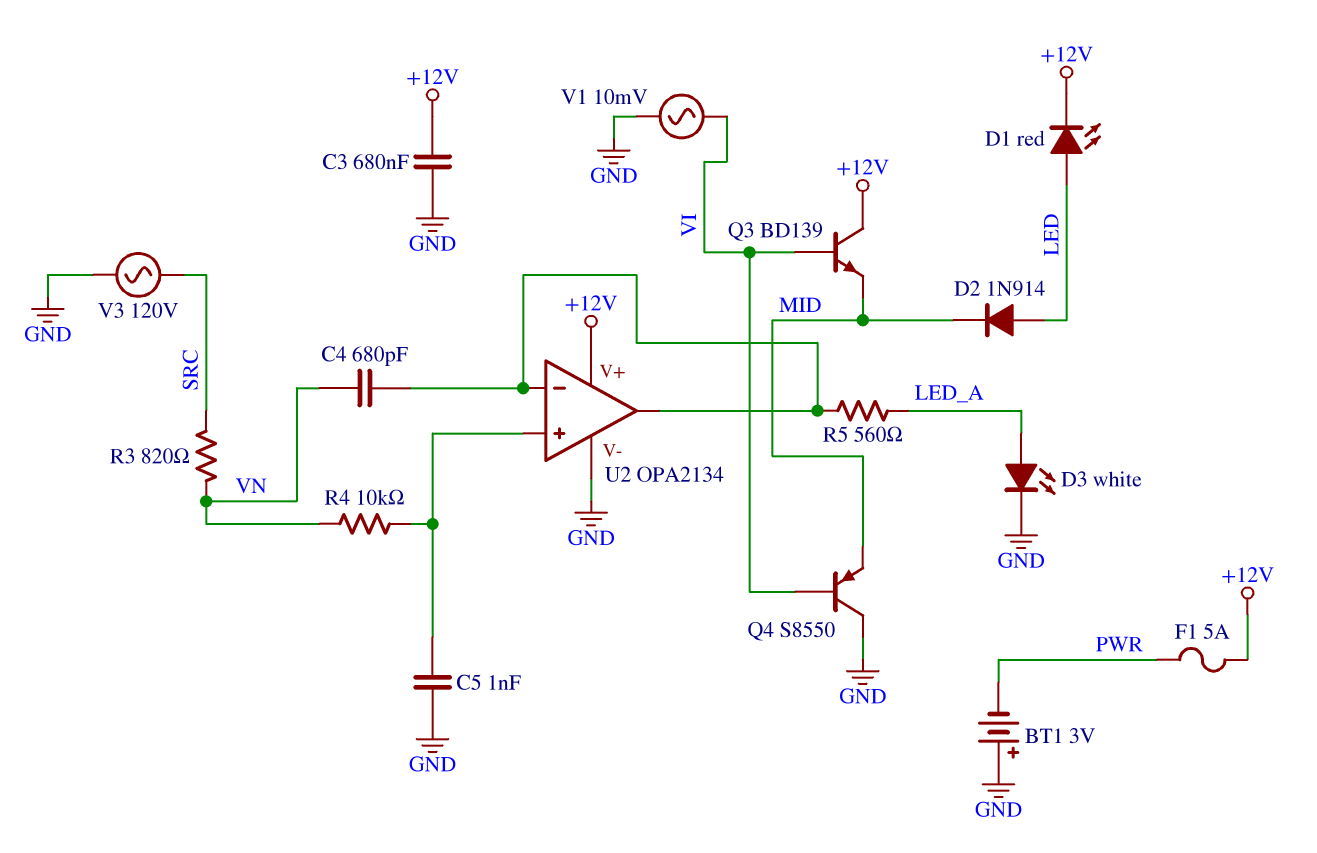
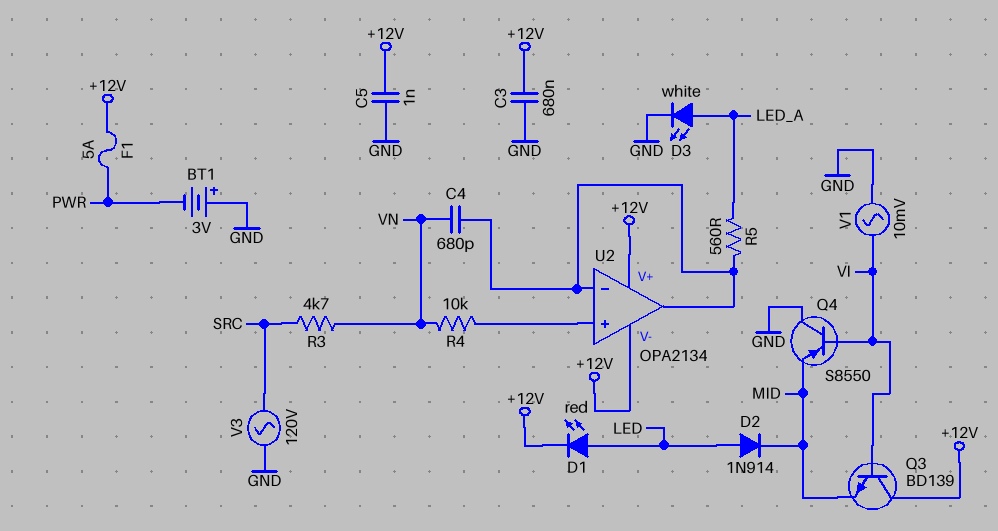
C5: 1nF (GND, U2/in+) -> 1nF (+12V, GND)
R3: 820 (SRC, VN) -> 4.7k (SRC, VN)
U2 pin V-: GND -> +12V

